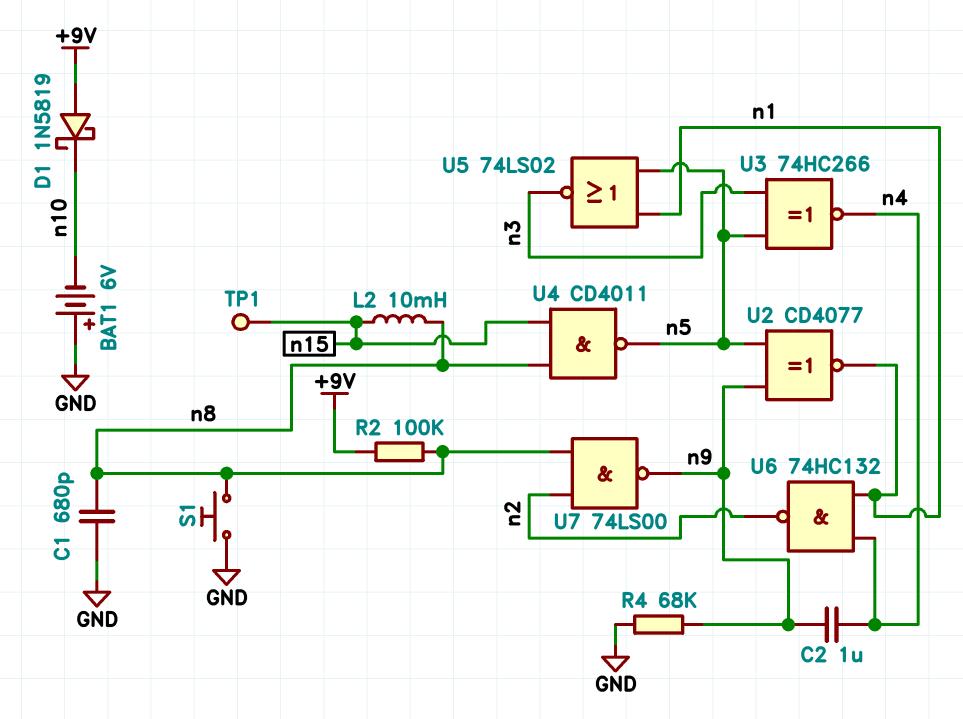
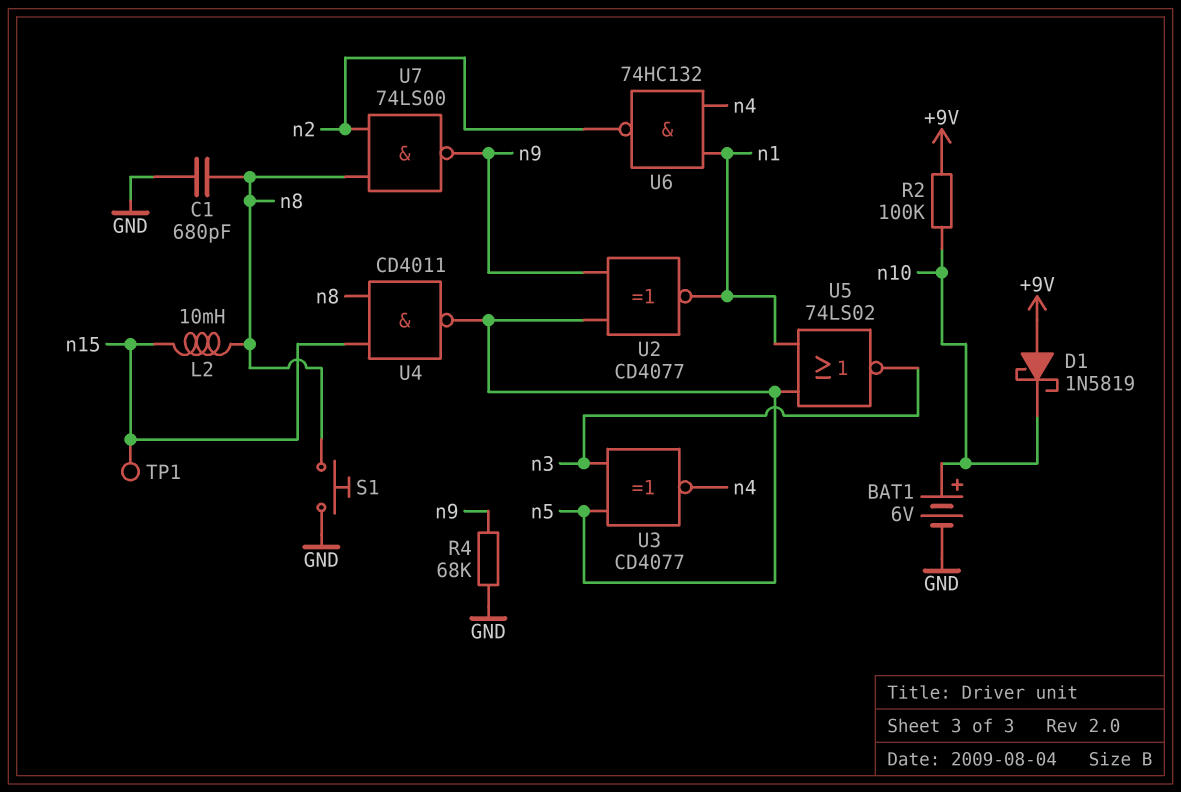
BAT1: 6V (plus GND, minus n10) -> 6V (plus n10, minus GND)
C2: 1uF (n4, n9) -> none
R2: 100k (+9V, n8) -> 100k (+9V, n10)
U3: XNOR 74HC266 (in n3, in n5, out n4) -> XNOR CD4077 (in n3, in n5, out n4)

